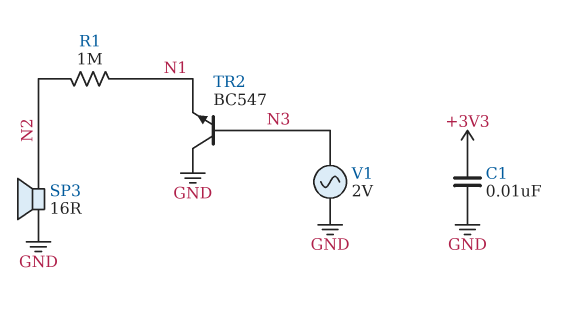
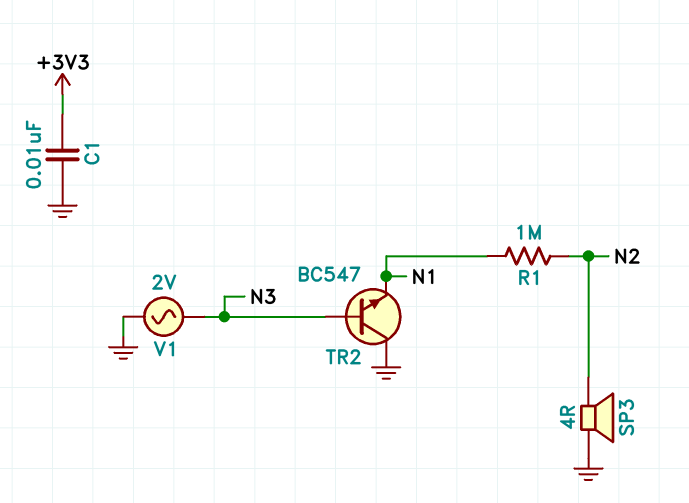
SP3: speaker 16R (GND, N2) -> speaker 4R (GND, N2)

